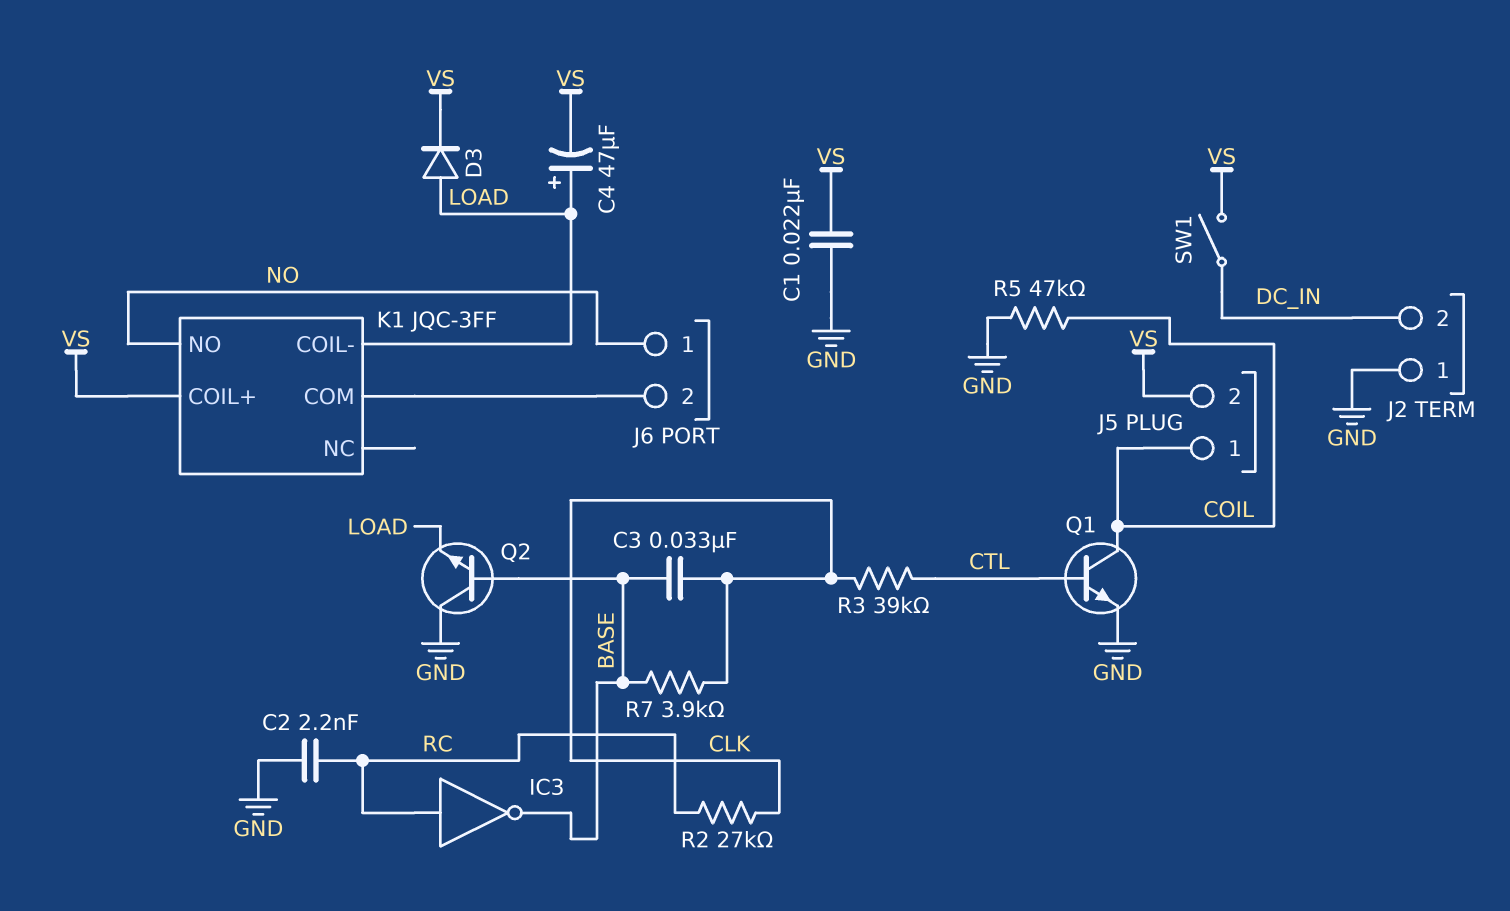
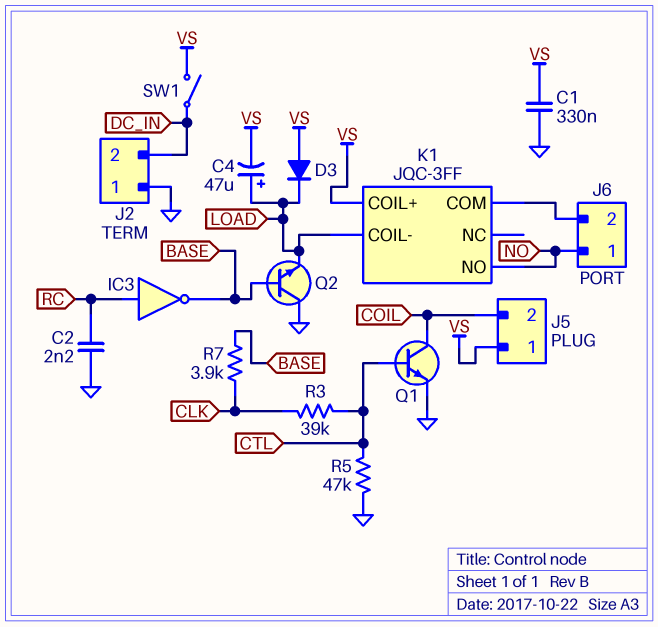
C1: 22nF (GND, VS) -> 330nF (GND, VS)
C3: 33nF (BASE, CLK) -> none
D3: diode (A LOAD, K VS) -> diode (A VS, K LOAD)
J5 pin 1: COIL -> VS
J5 pin 2: VS -> COIL
R2: 27k (CLK, RC) -> none
R5: 47k (COIL, GND) -> 47k (CTL, GND)

